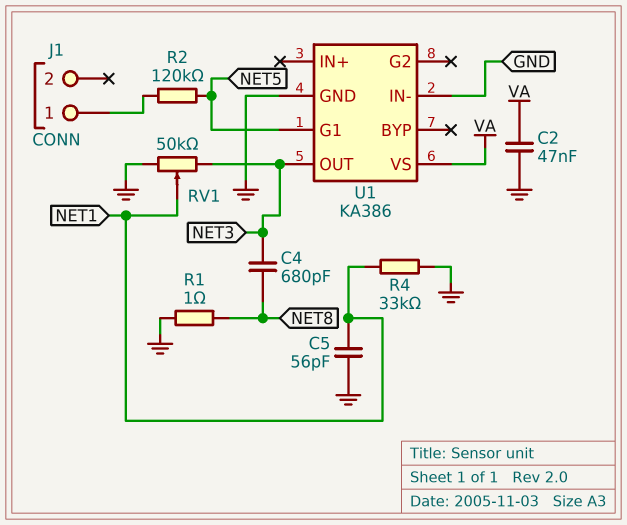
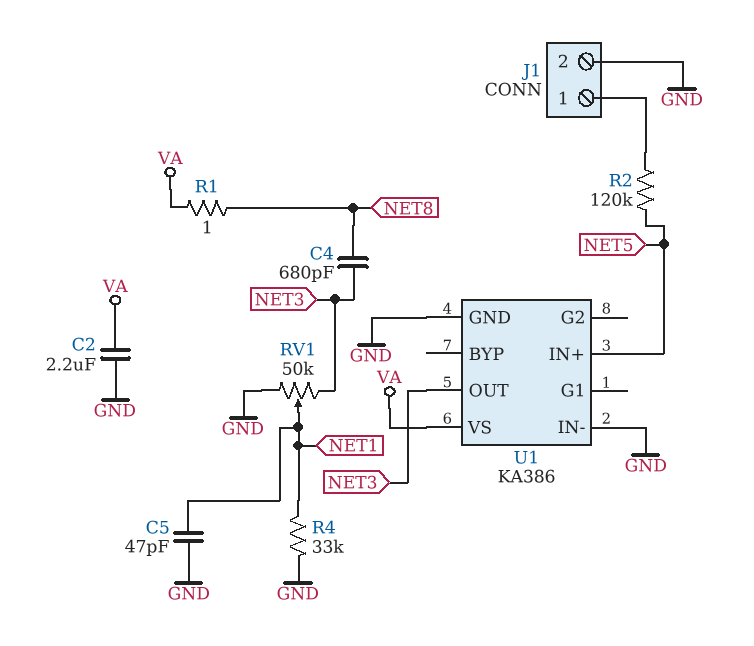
C2: 47nF (GND, VA) -> 2.2uF (GND, VA)
C5: 56pF (GND, NET1) -> 47pF (GND, NET1)
J1 pin 2: none -> GND
R1: 1 (GND, NET8) -> 1 (NET8, VA)
U1 pin G1: NET5 -> none
U1 pin IN+: none -> NET5

